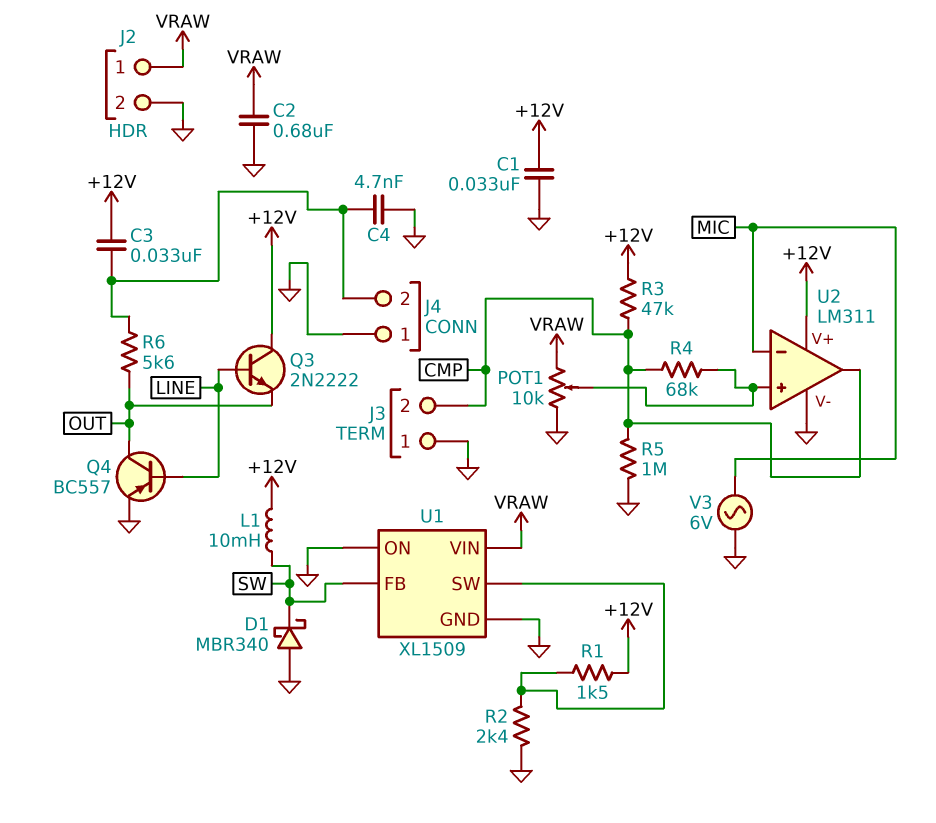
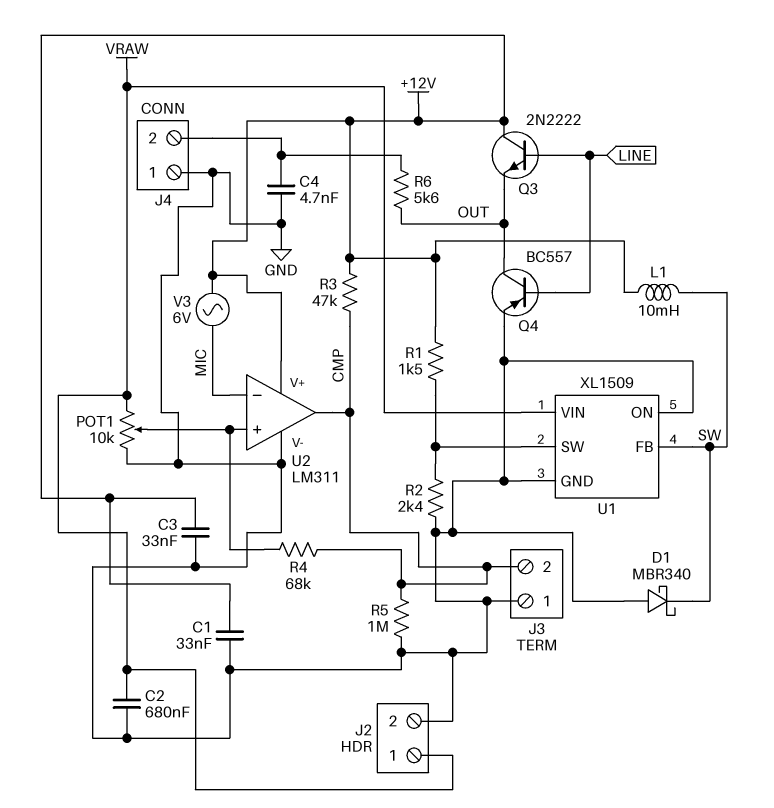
C3: 33nF (+12V, J4/2) -> 33nF (+12V, GND)
V3: AC 6V (GND, MIC) -> AC 6V (+12V, MIC)

